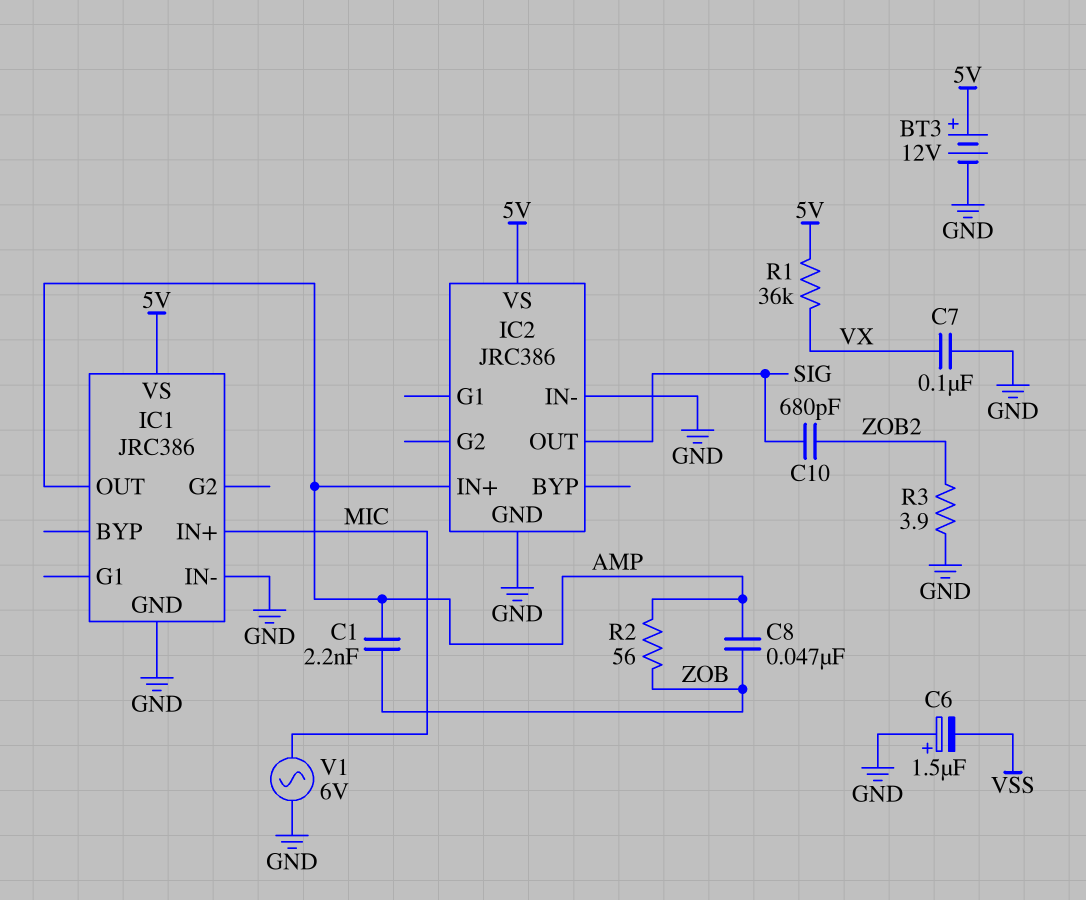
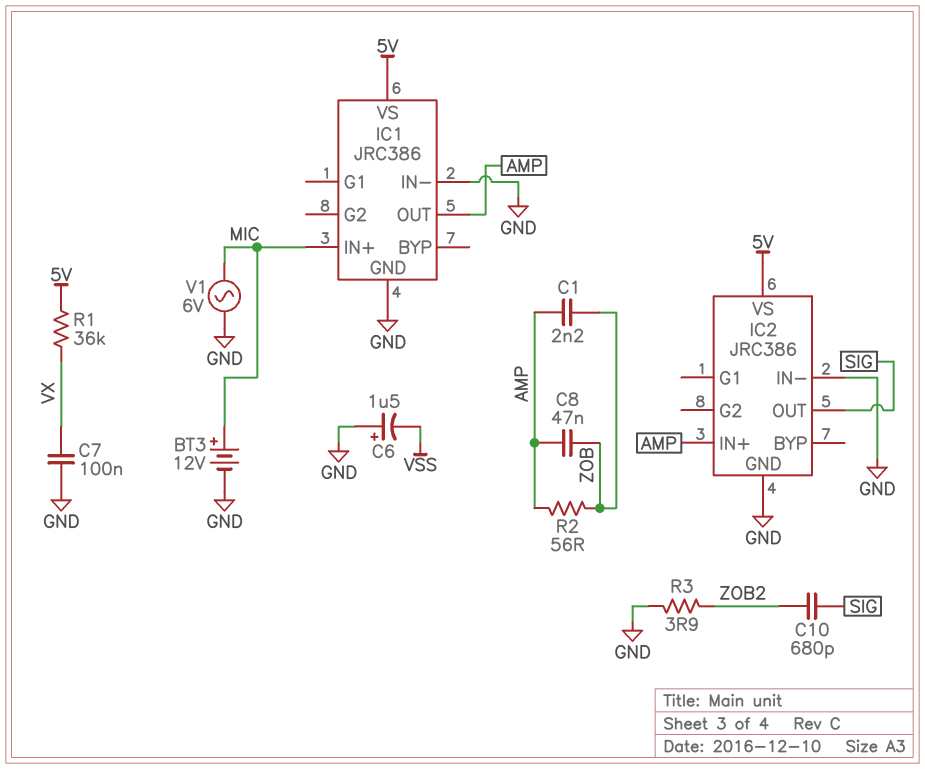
BT3: 12V (plus 5V, minus GND) -> 12V (plus MIC, minus GND)

